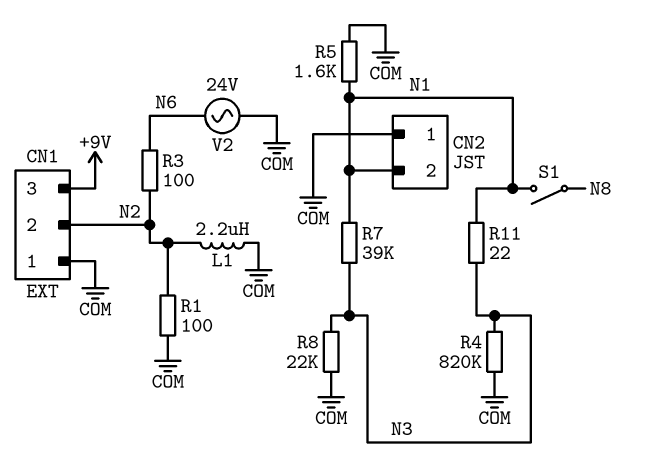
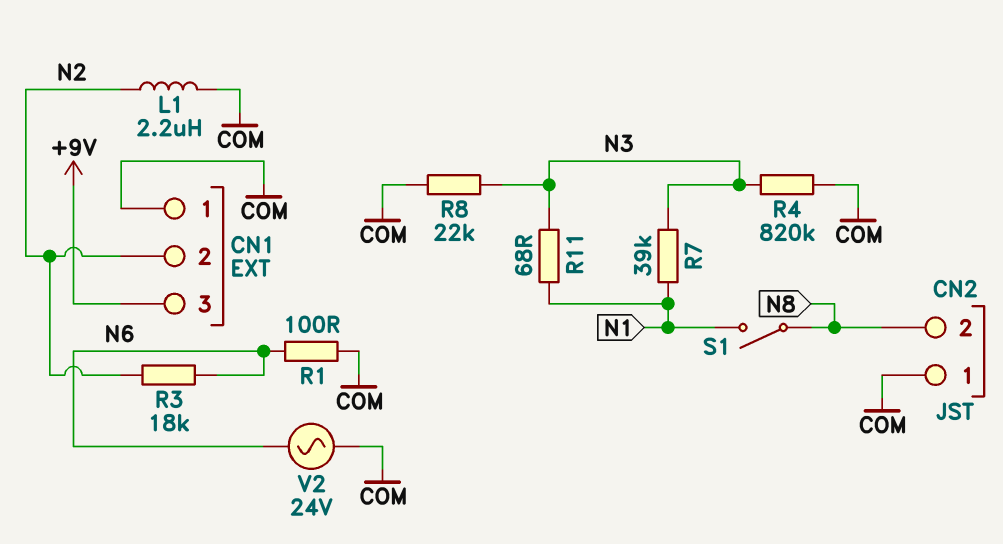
CN2 pin 2: N1 -> N8
R1: 100 (COM, N2) -> 100 (COM, N6)
R3: 100 (N2, N6) -> 18k (N2, N6)
R5: 1.6k (COM, N1) -> none
R11: 22 (N1, N3) -> 68 (N1, N3)

